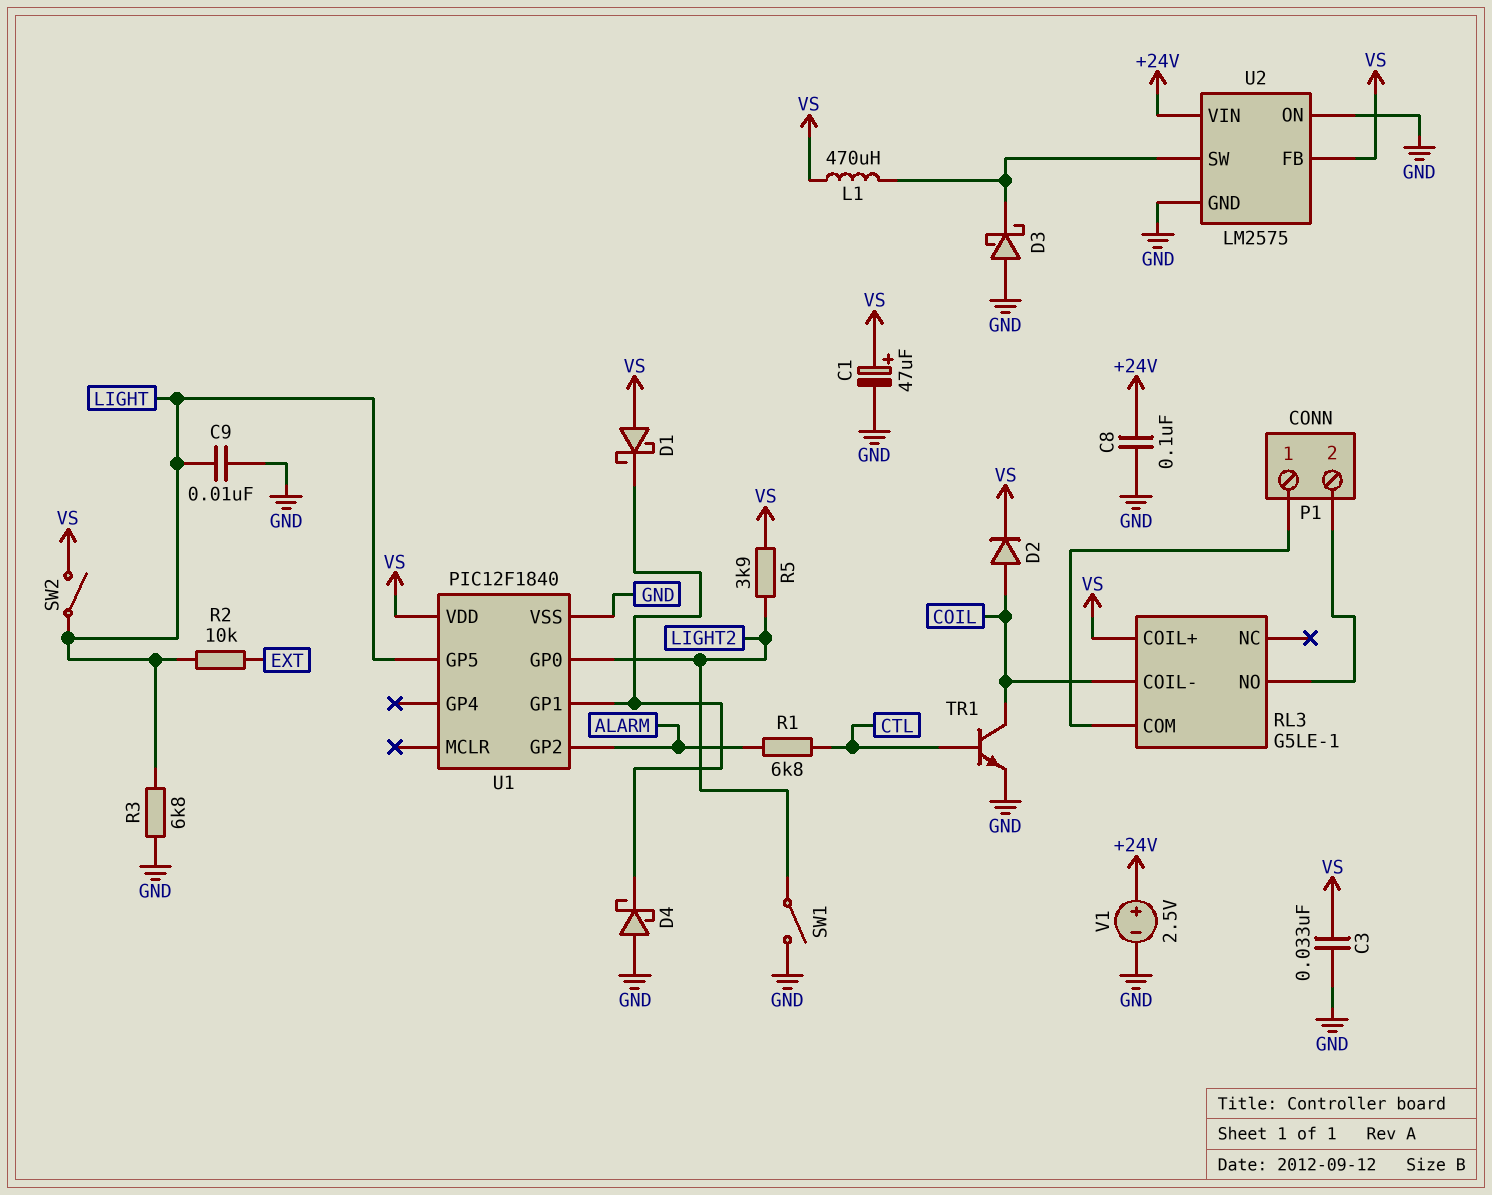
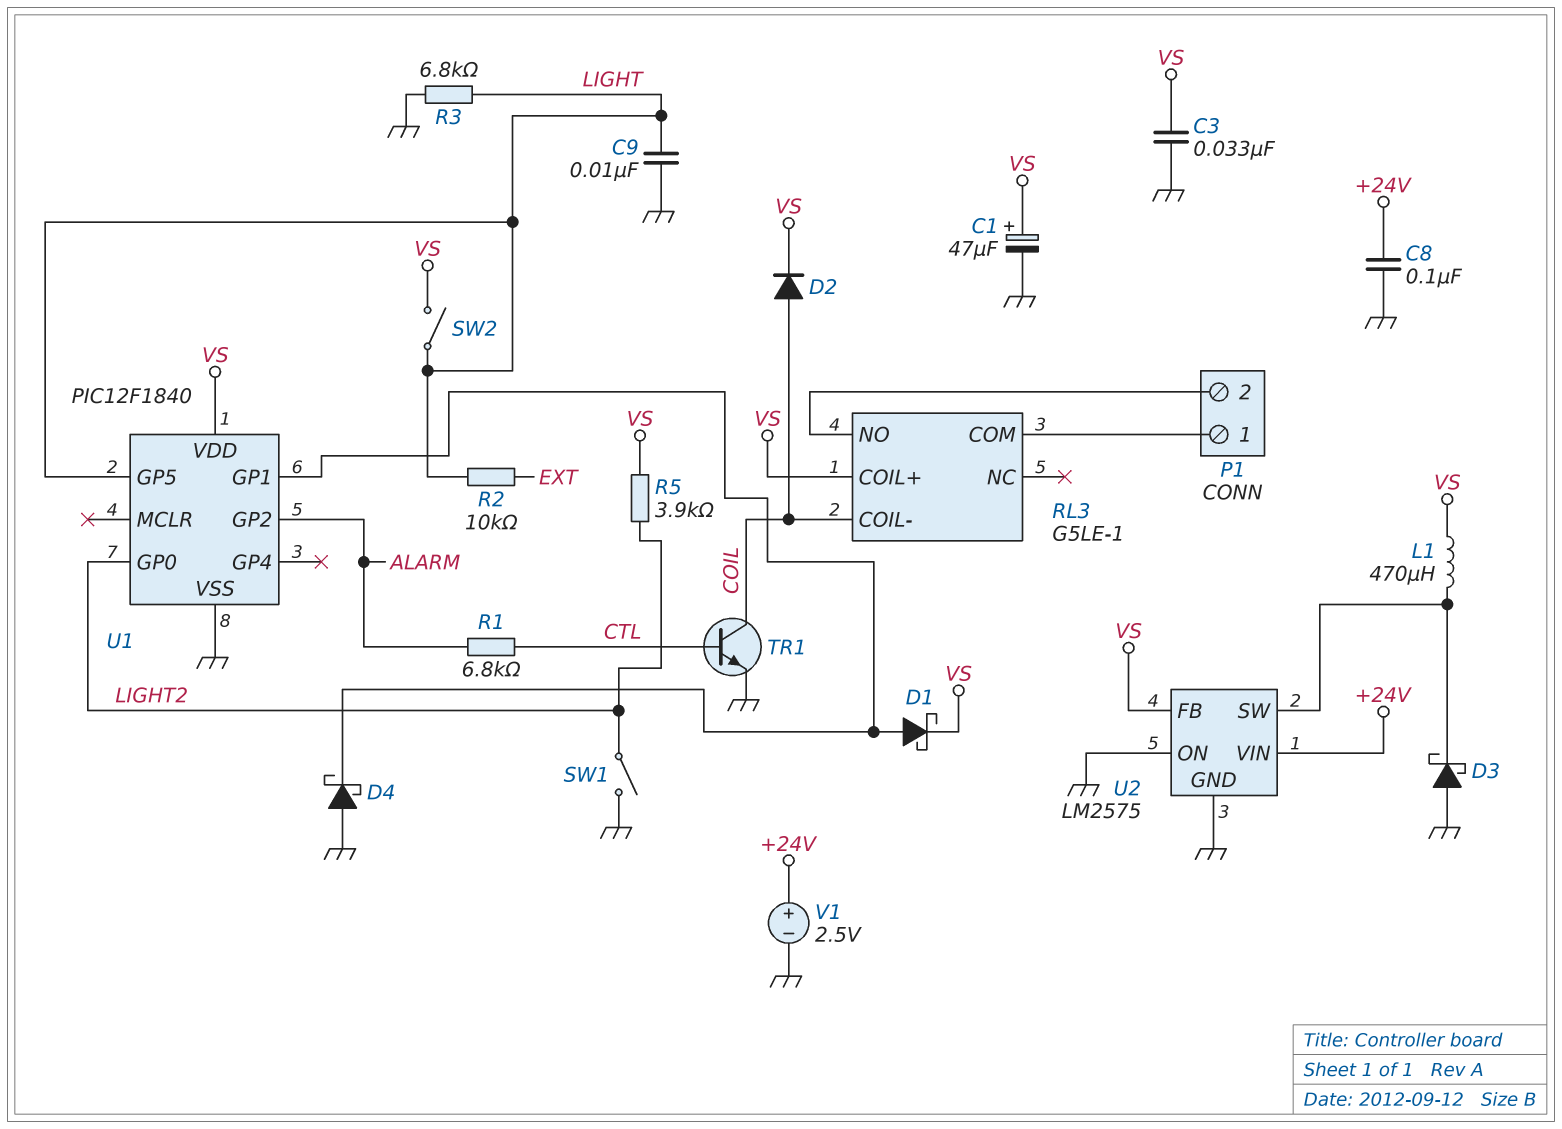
D1: schottky (A VS, K U1/GP1) -> schottky (A U1/GP1, K VS)

